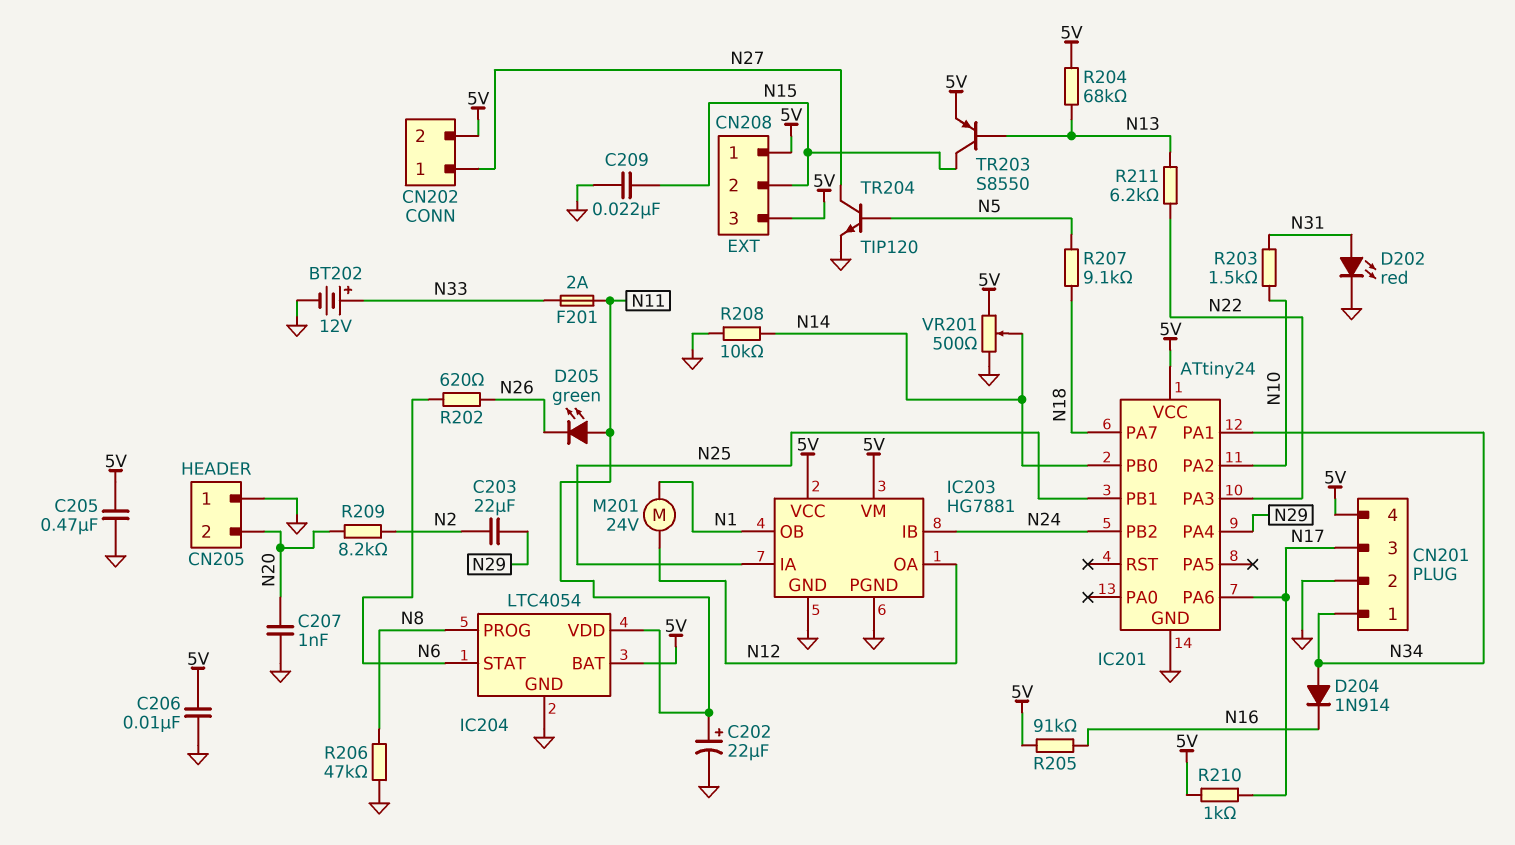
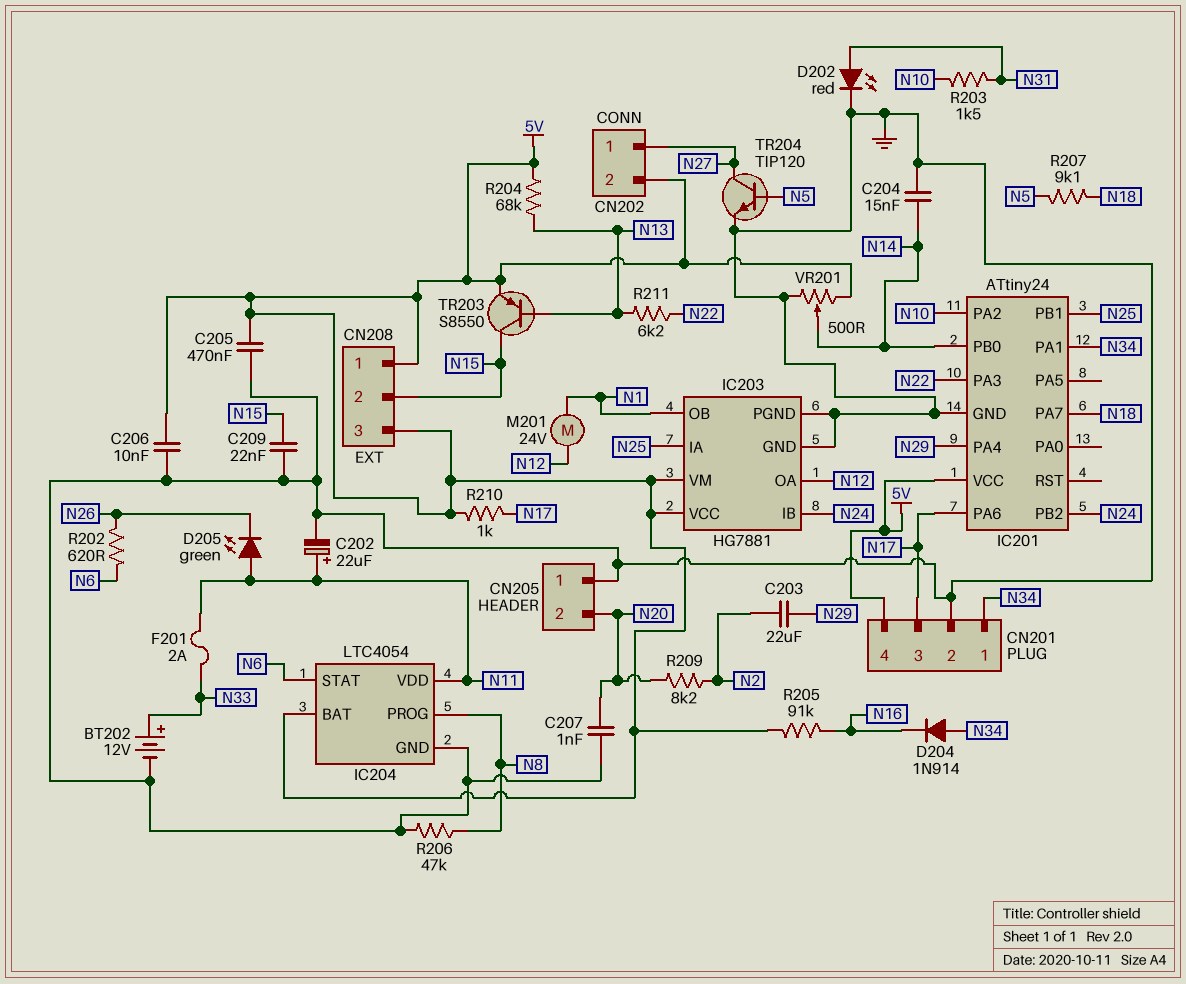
C204: none -> 15nF (GND, N14)
R208: 10k (GND, N14) -> none

